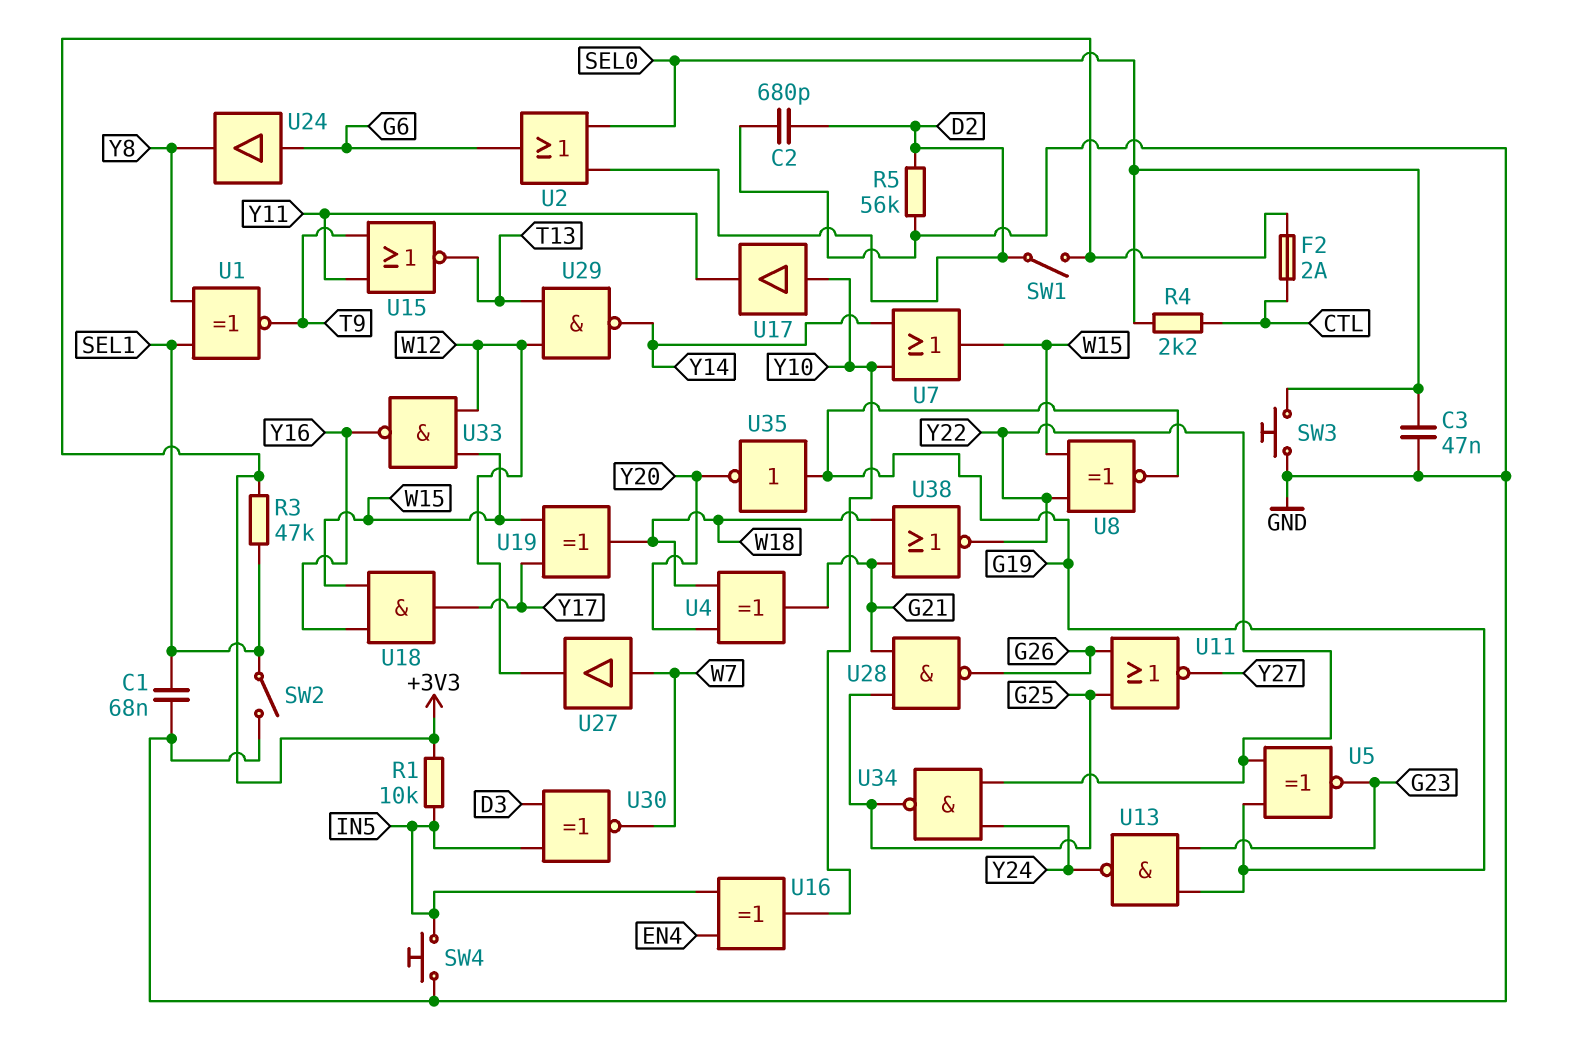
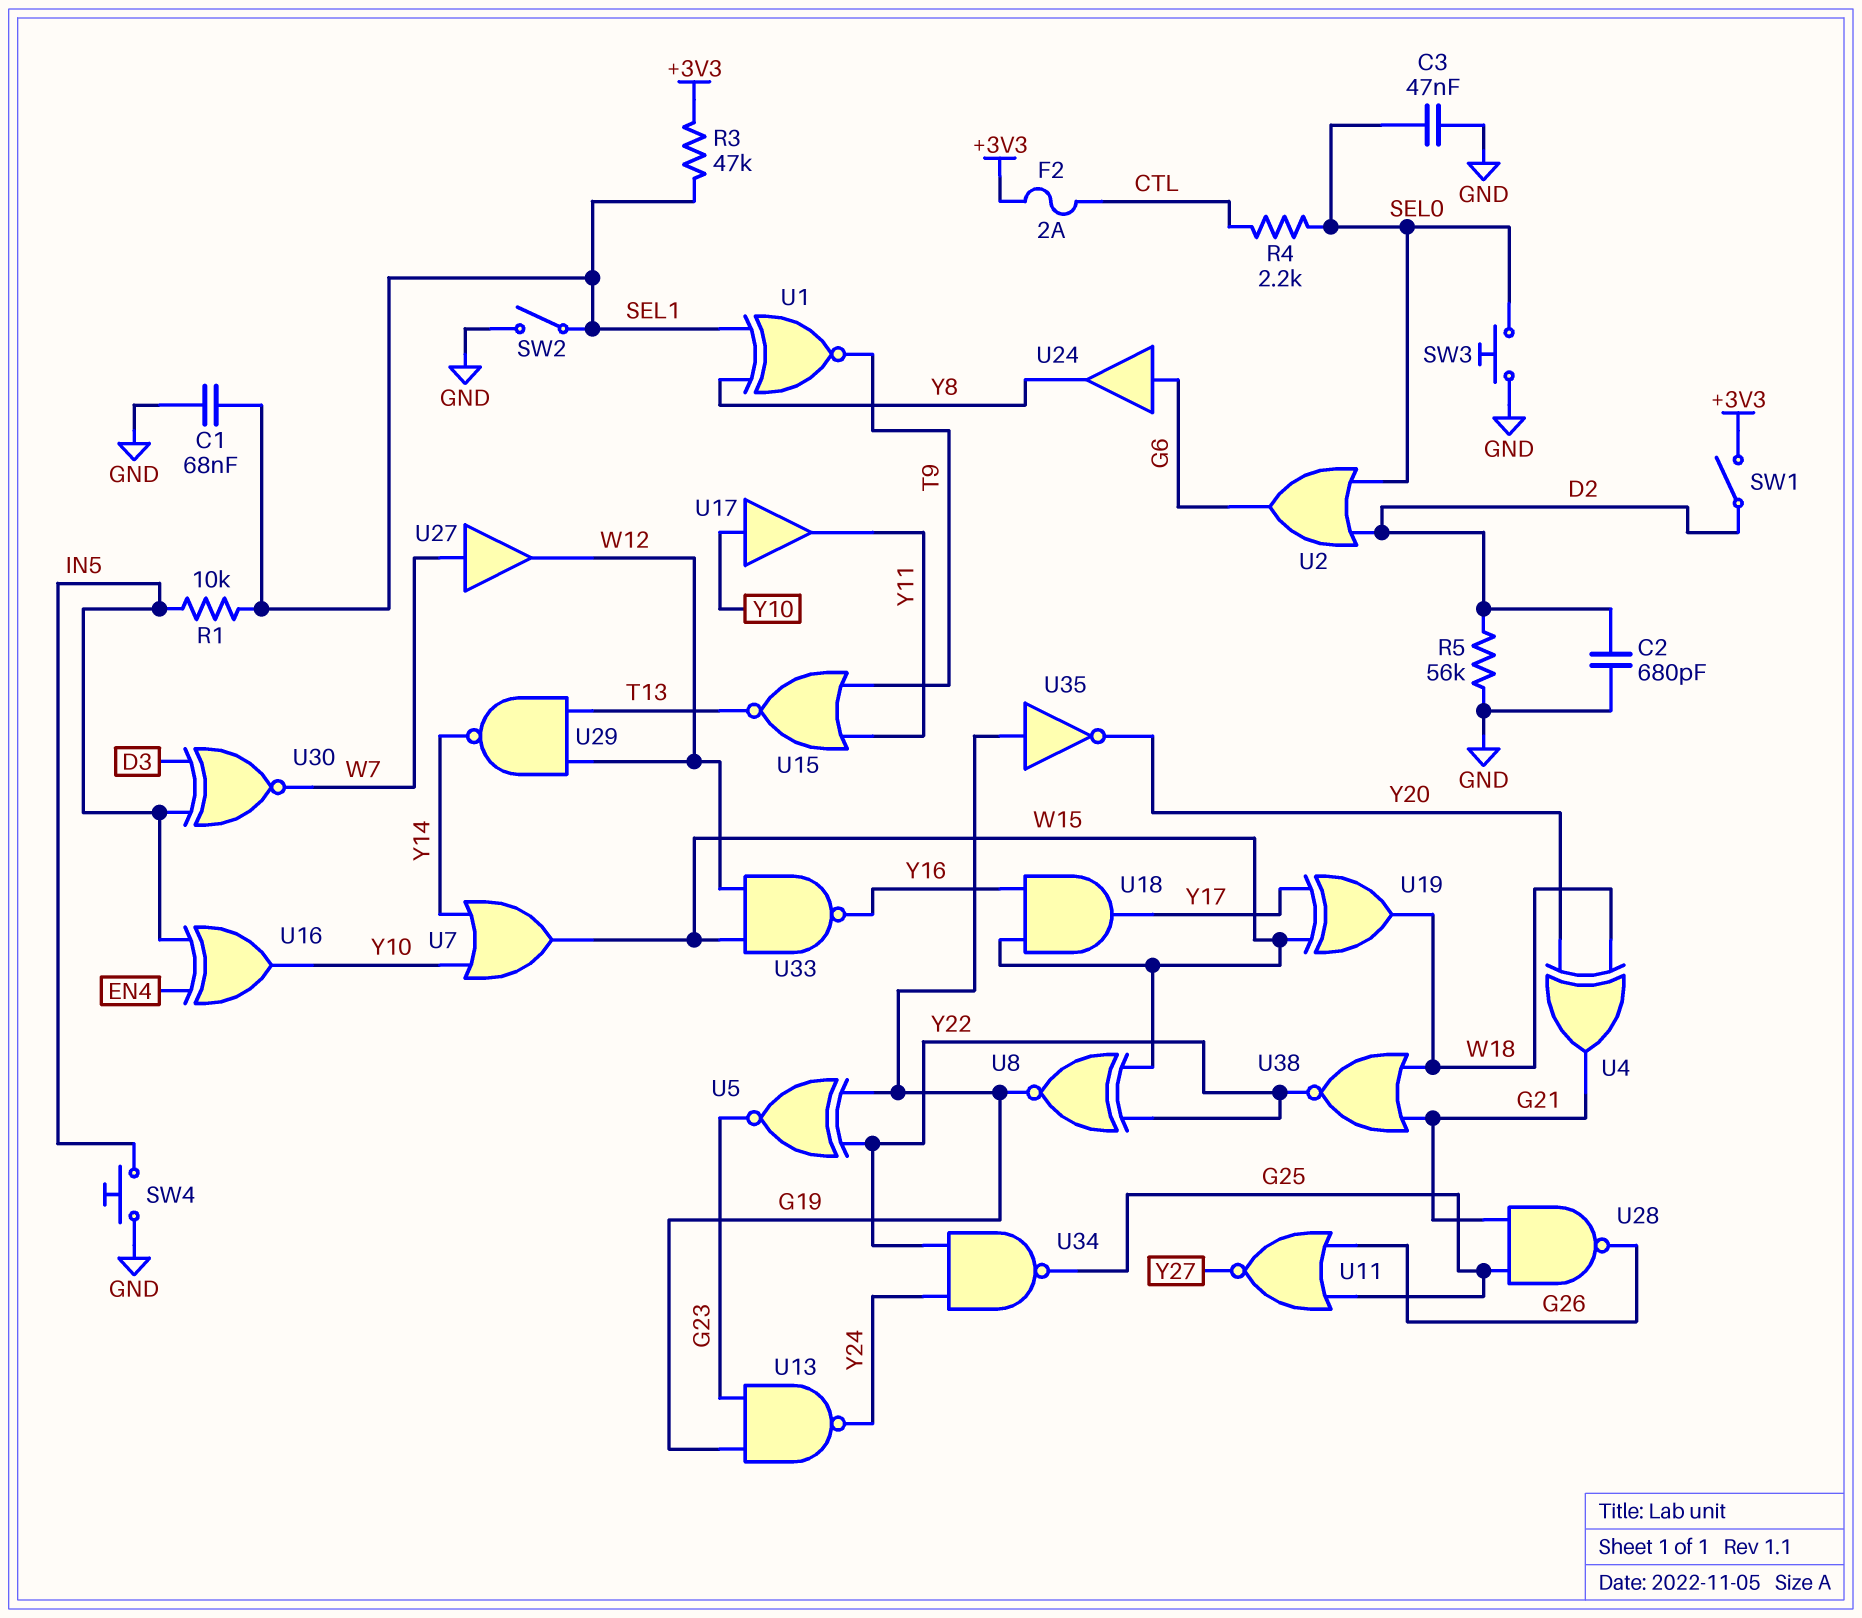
R1: 10k (+3V3, IN5) -> 10k (IN5, SEL1)

